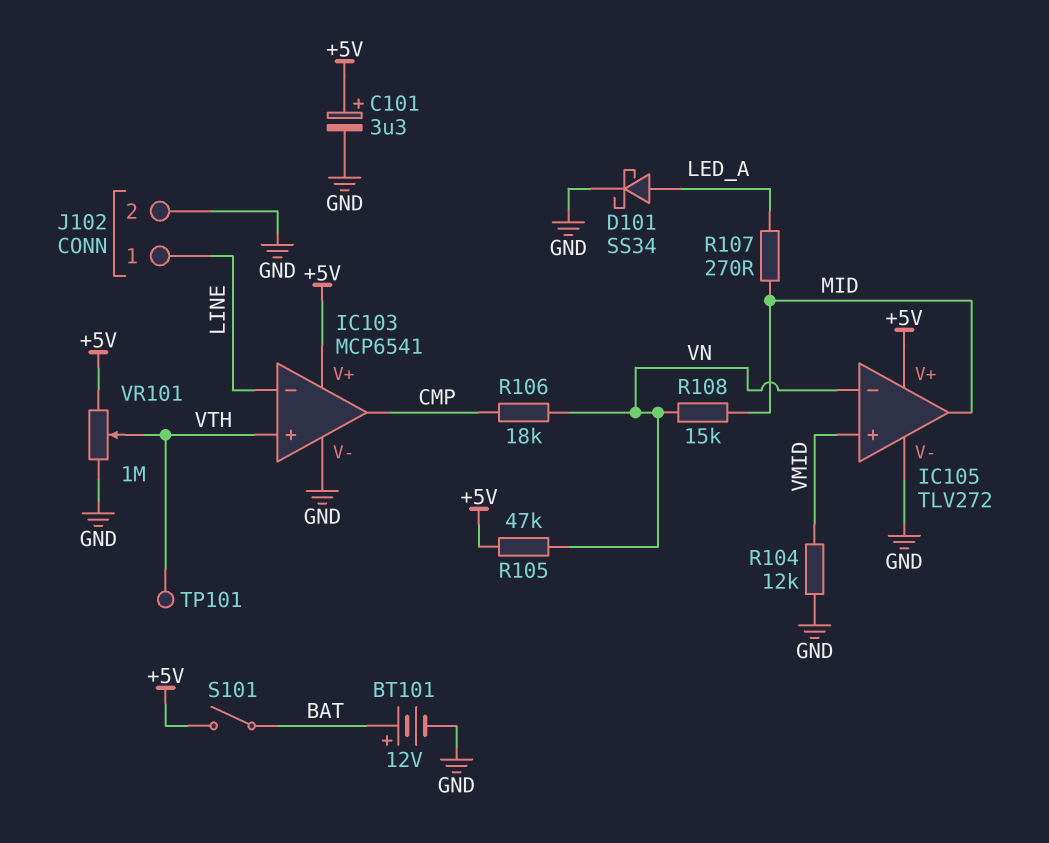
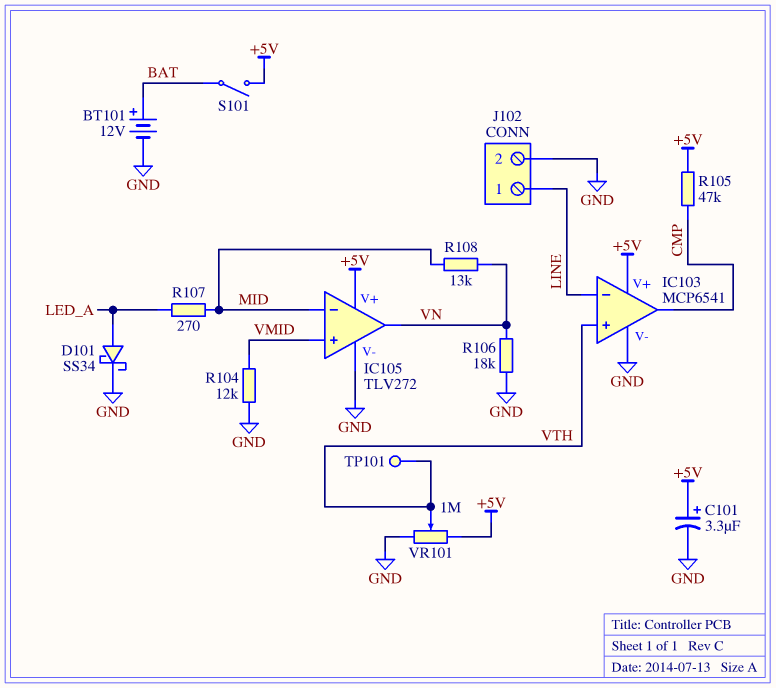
IC105 pin in-: VN -> MID
IC105 pin out: MID -> VN
R105: 47k (+5V, VN) -> 47k (+5V, CMP)
R106: 18k (CMP, VN) -> 18k (GND, VN)
R108: 15k (MID, VN) -> 13k (MID, VN)

